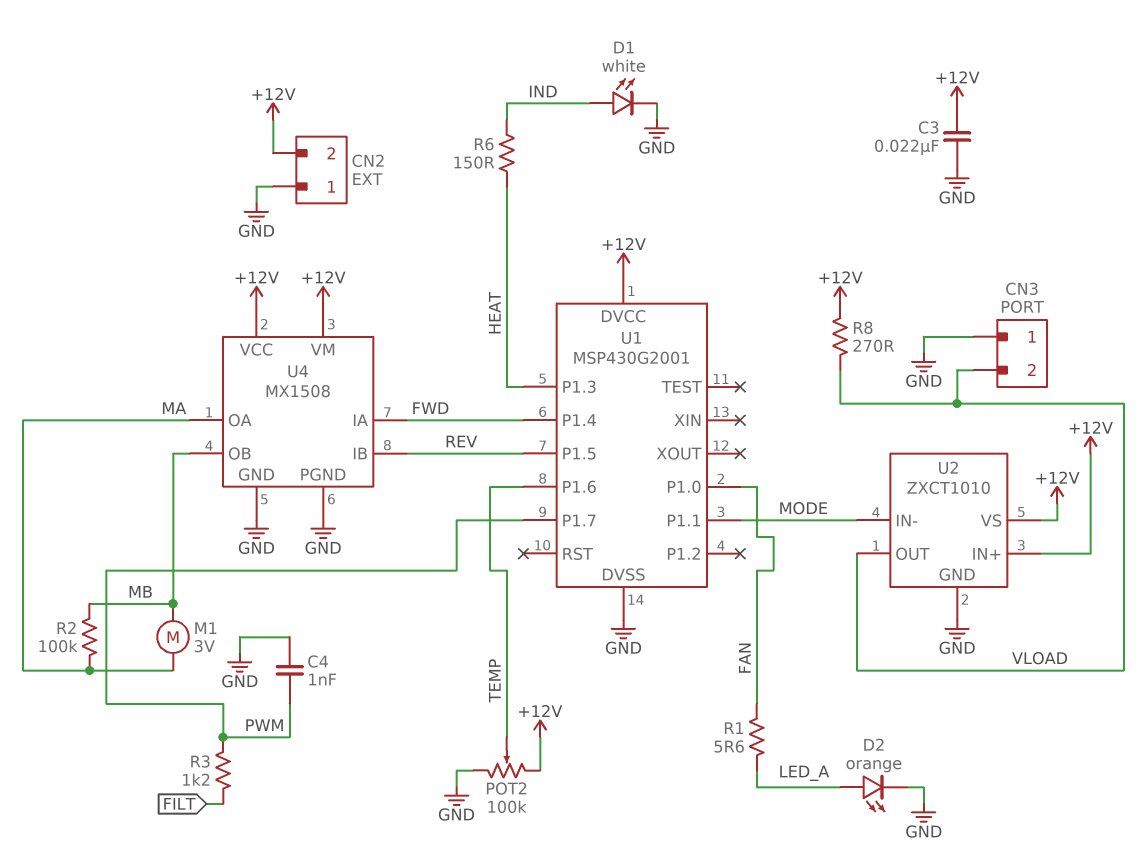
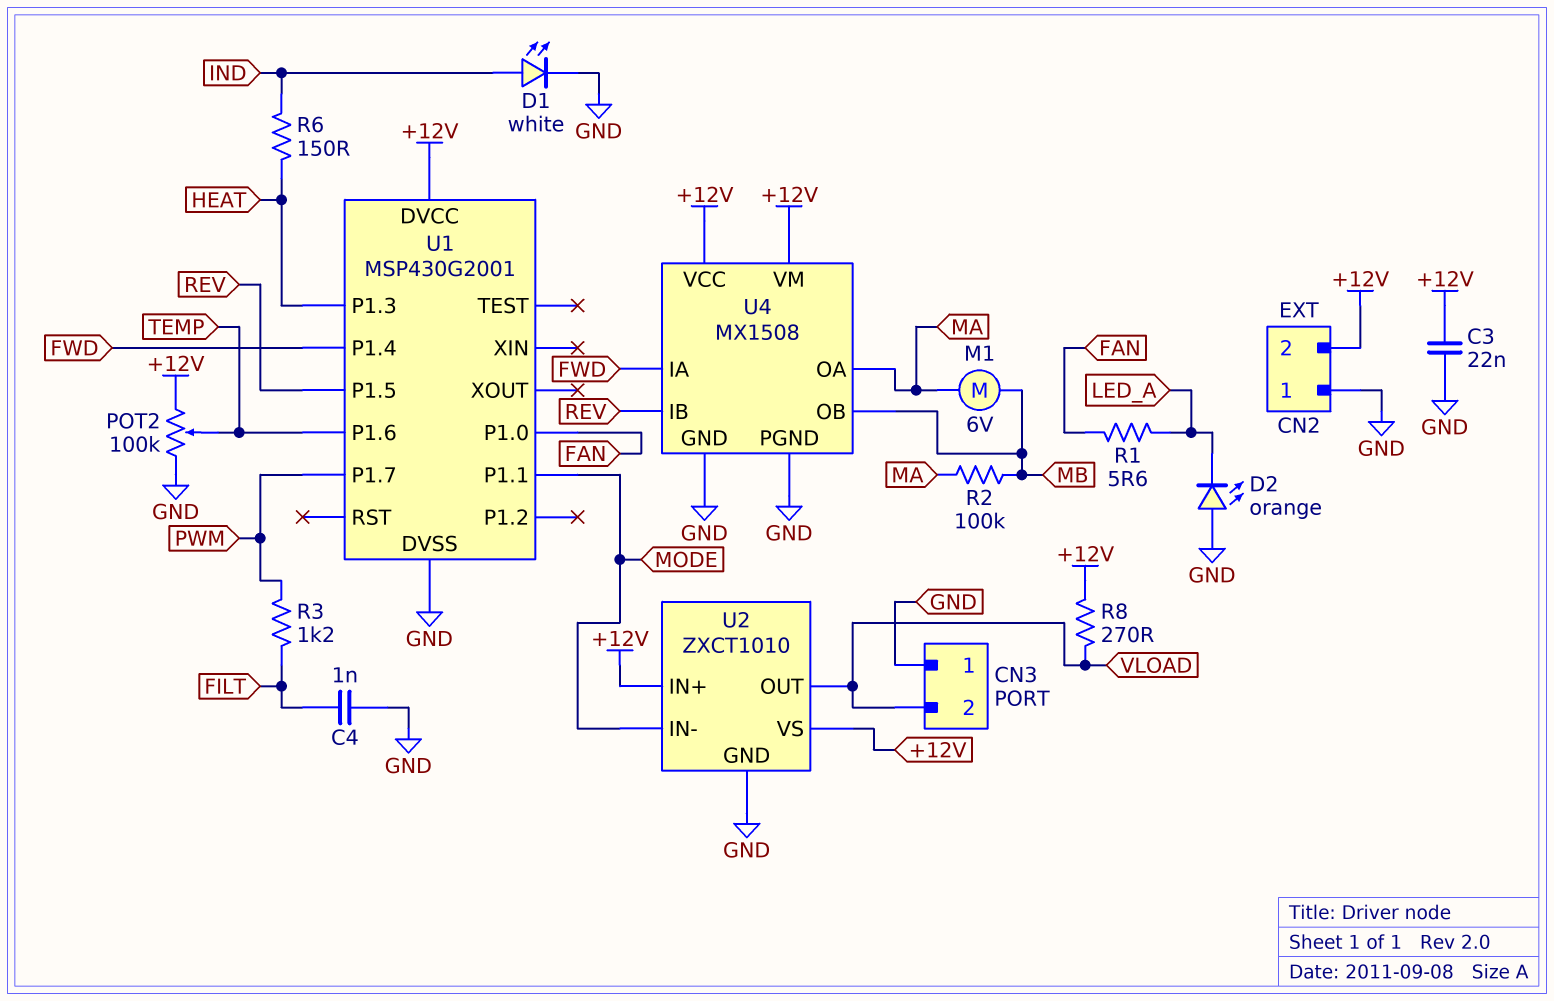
C4: 1nF (GND, PWM) -> 1nF (FILT, GND)
D2: LED orange (A LED_A, K GND) -> LED orange (A GND, K LED_A)
M1: motor 3V (MA, MB) -> motor 6V (MA, MB)

